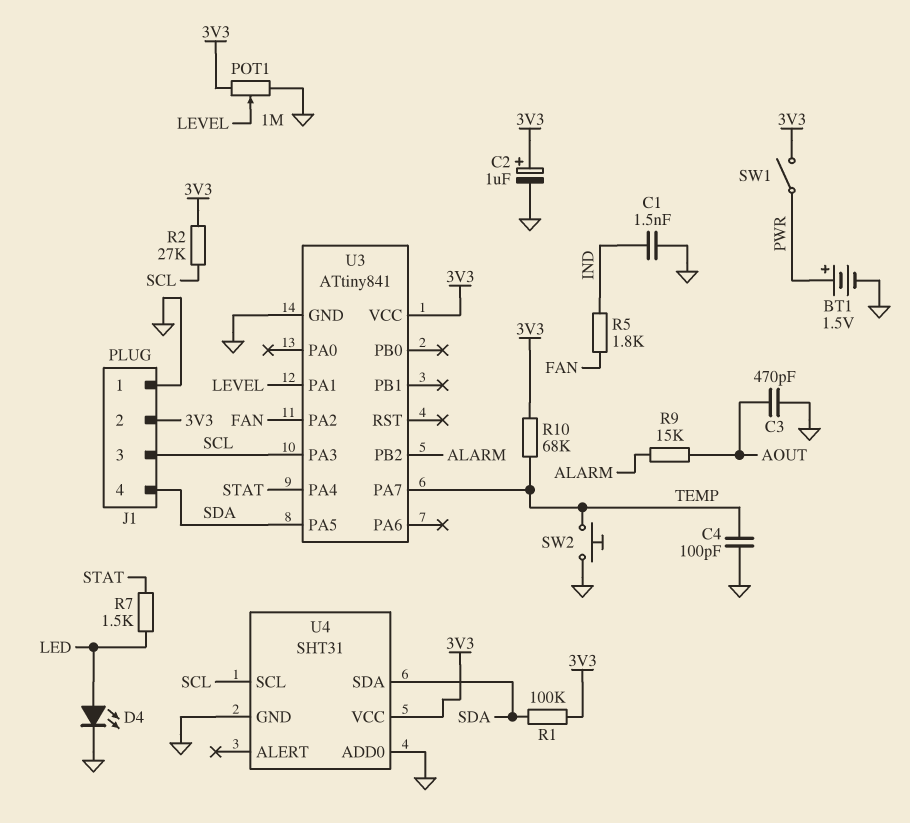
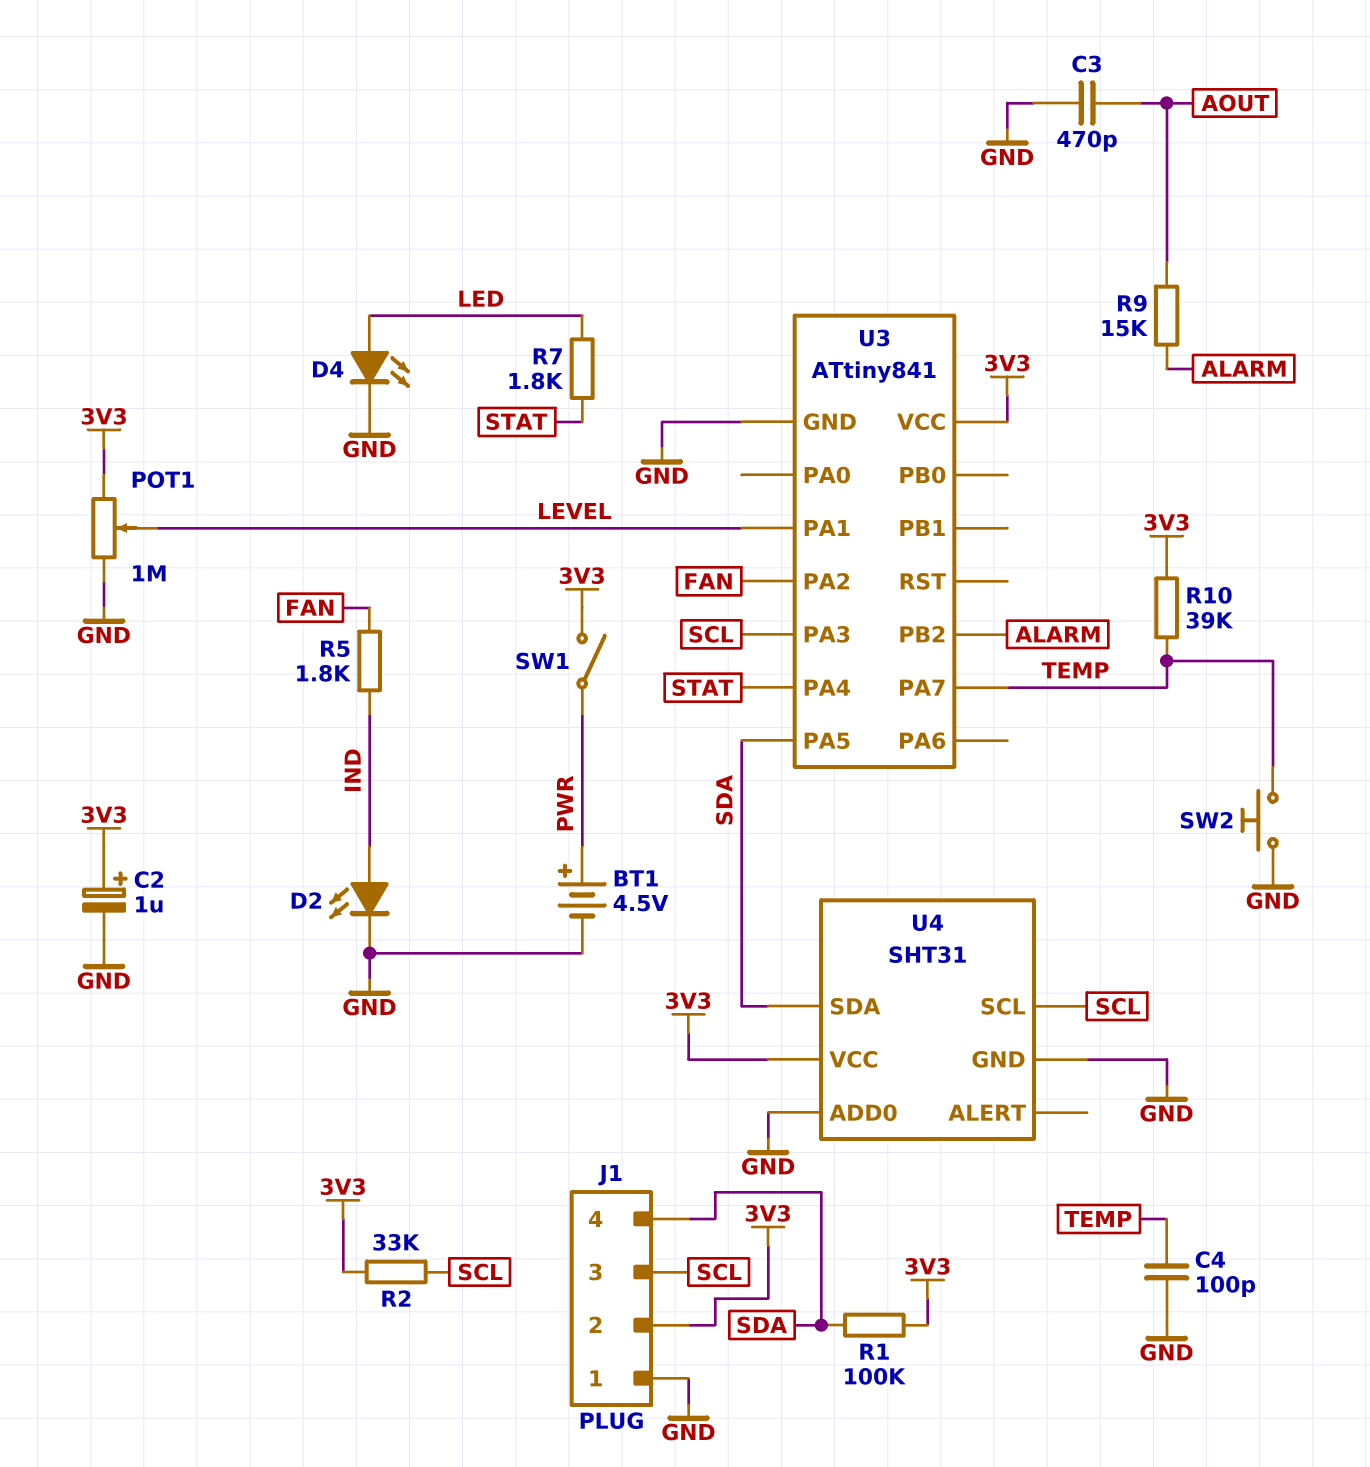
BT1: 1.5V (plus PWR, minus GND) -> 4.5V (plus PWR, minus GND)
C1: 1.5nF (GND, IND) -> none
D2: none -> LED (A IND, K GND)
R2: 27k (3V3, SCL) -> 33k (3V3, SCL)
R7: 1.5k (LED, STAT) -> 1.8k (LED, STAT)
R10: 68k (3V3, TEMP) -> 39k (3V3, TEMP)

